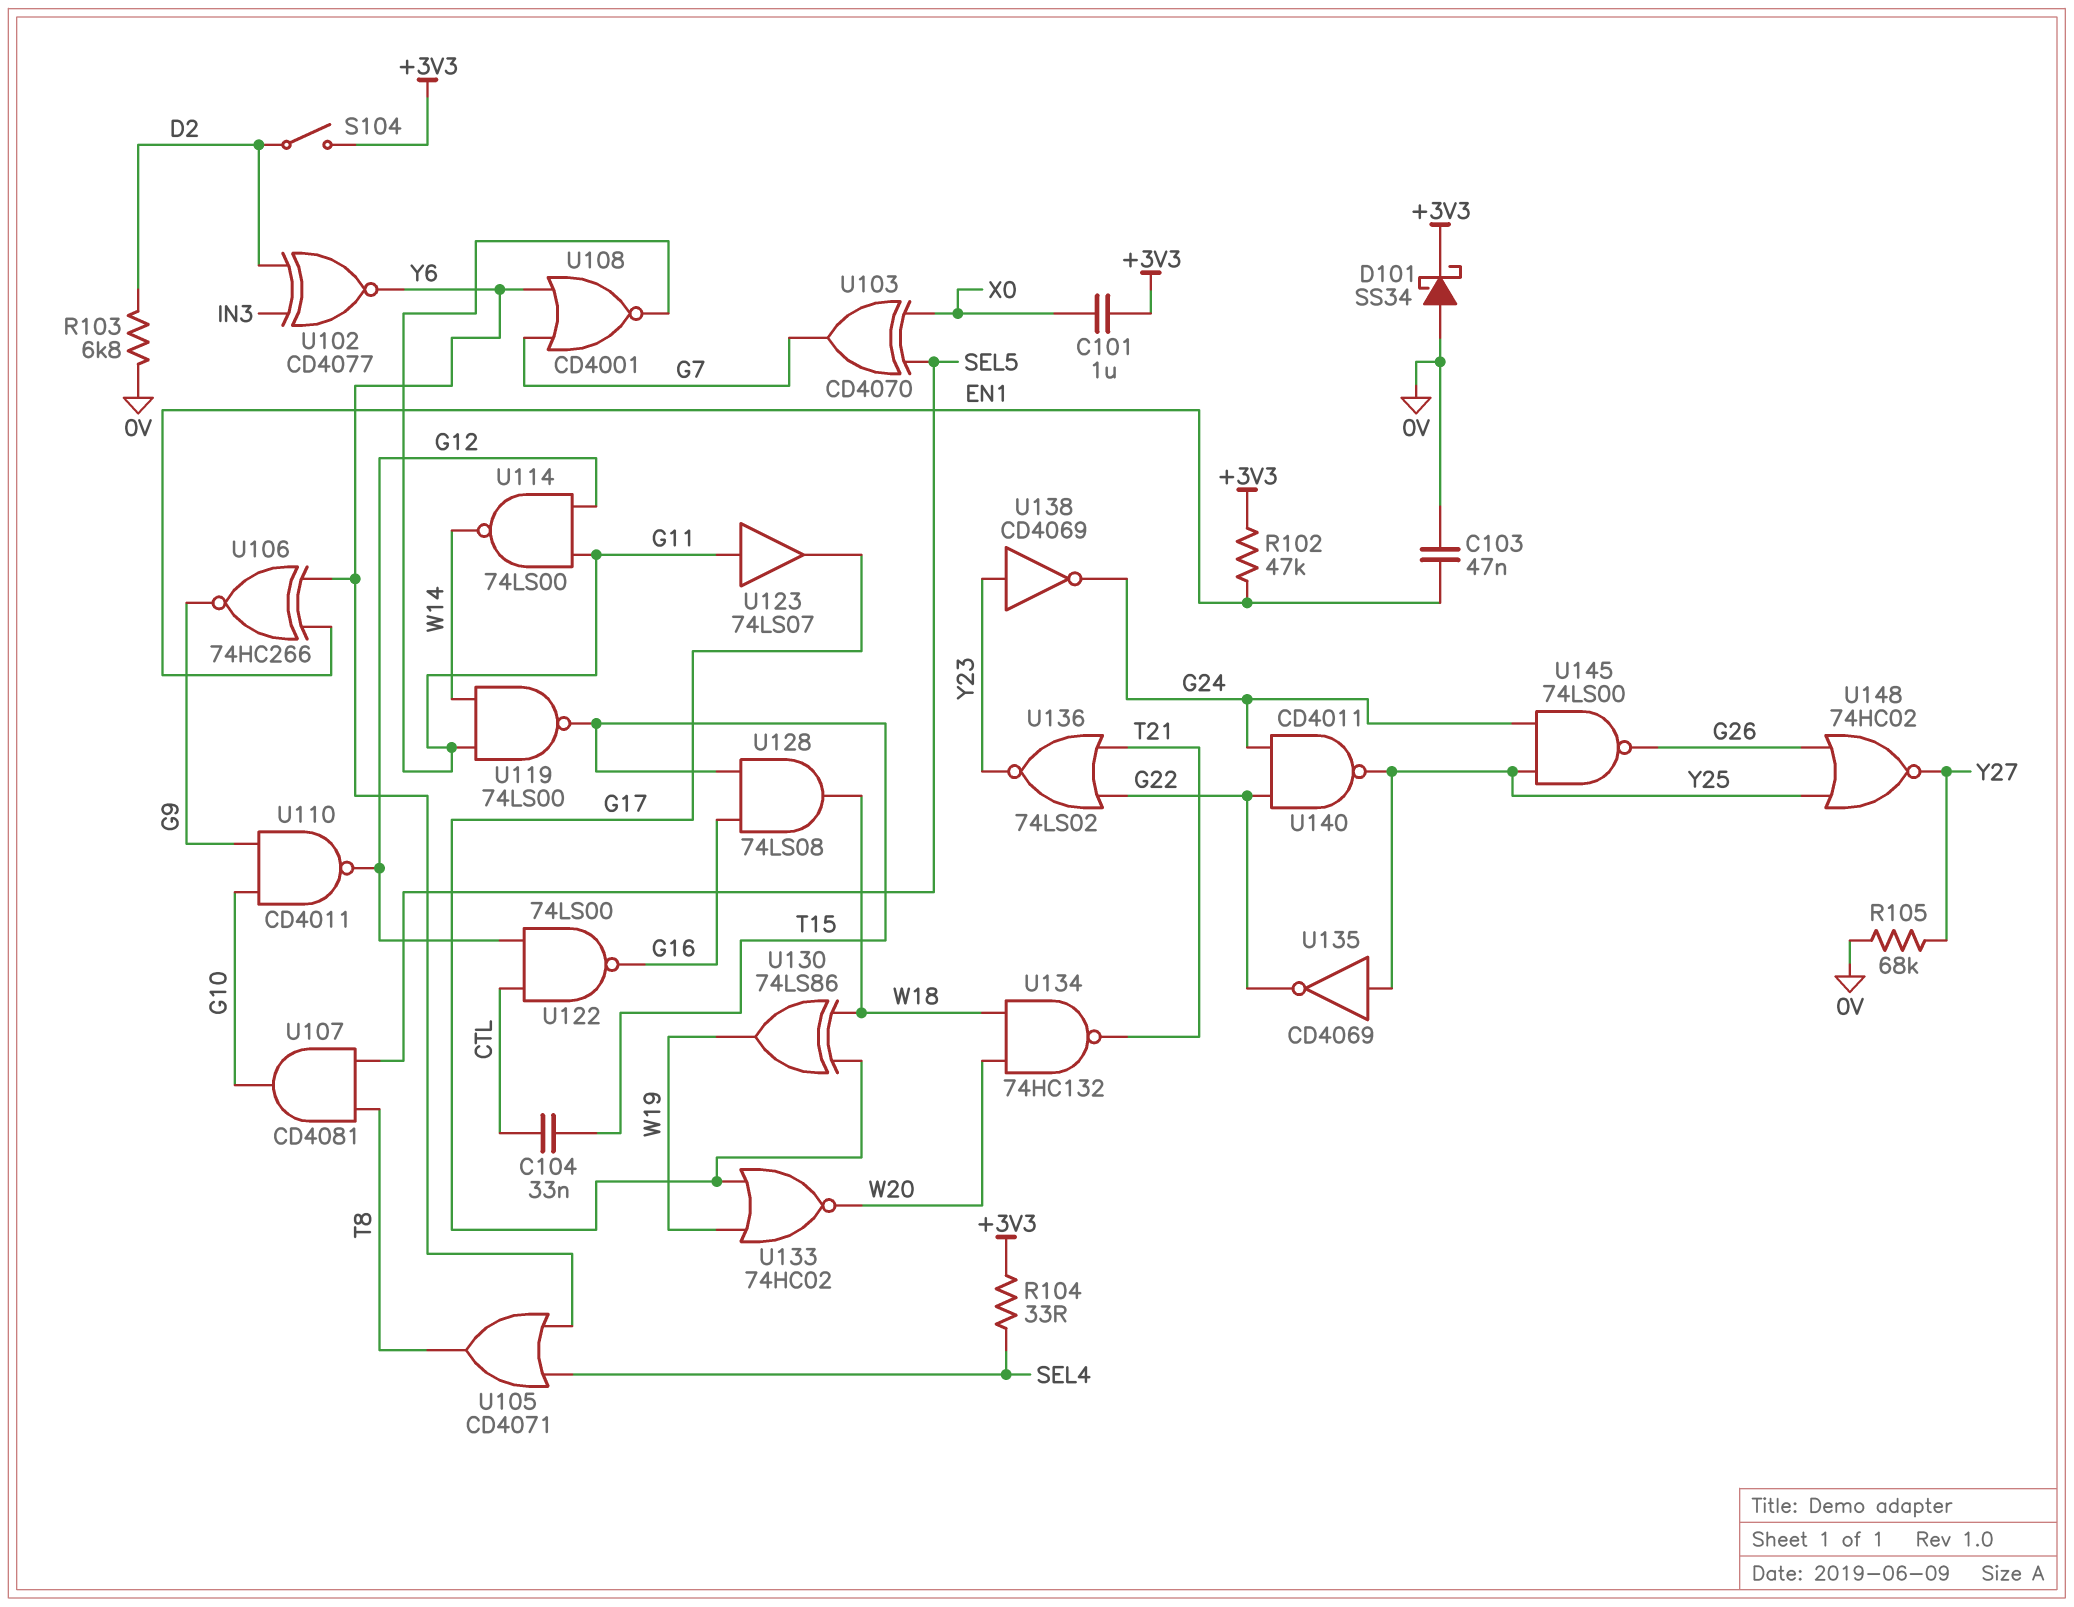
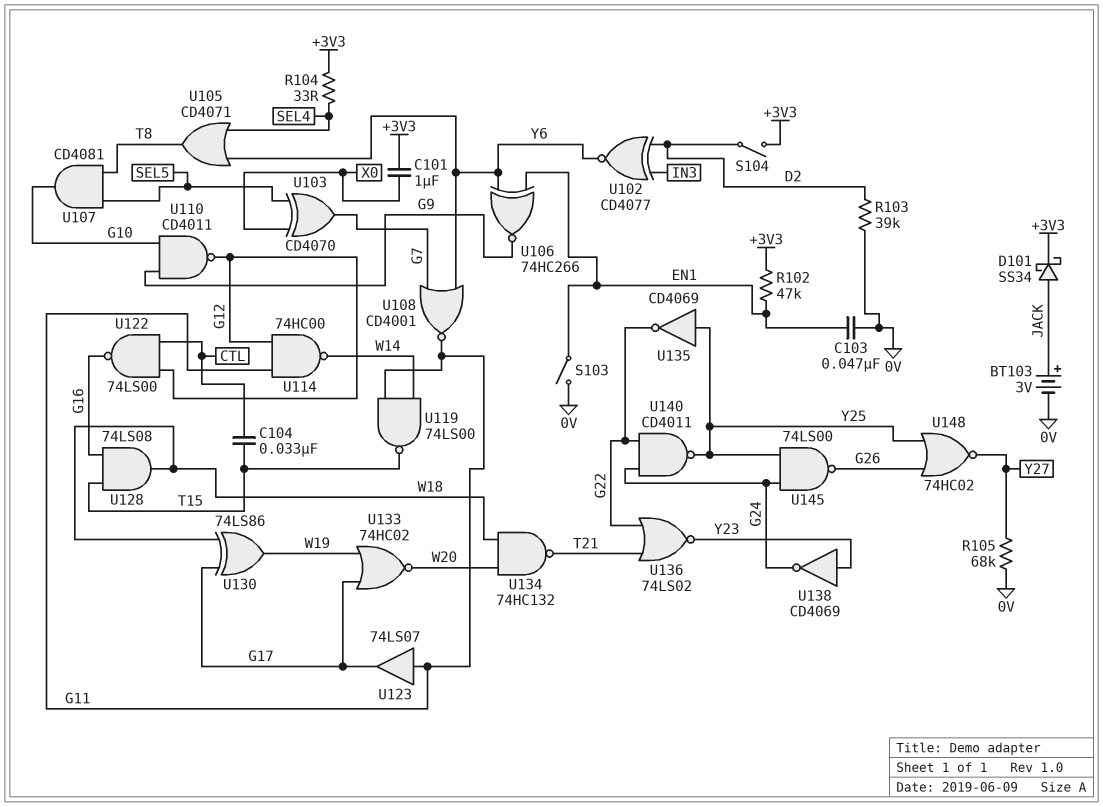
BT103: none -> 3V (plus JACK, minus 0V)
D101: schottky SS34 (A 0V, K +3V3) -> schottky SS34 (A JACK, K +3V3)
R103: 6.8k (0V, D2) -> 39k (0V, D2)
S103: none -> switch (0V, EN1)
U114: NAND 74LS00 (in G11, in G12, out W14) -> NAND 74HC00 (in G11, in G12, out W14)

